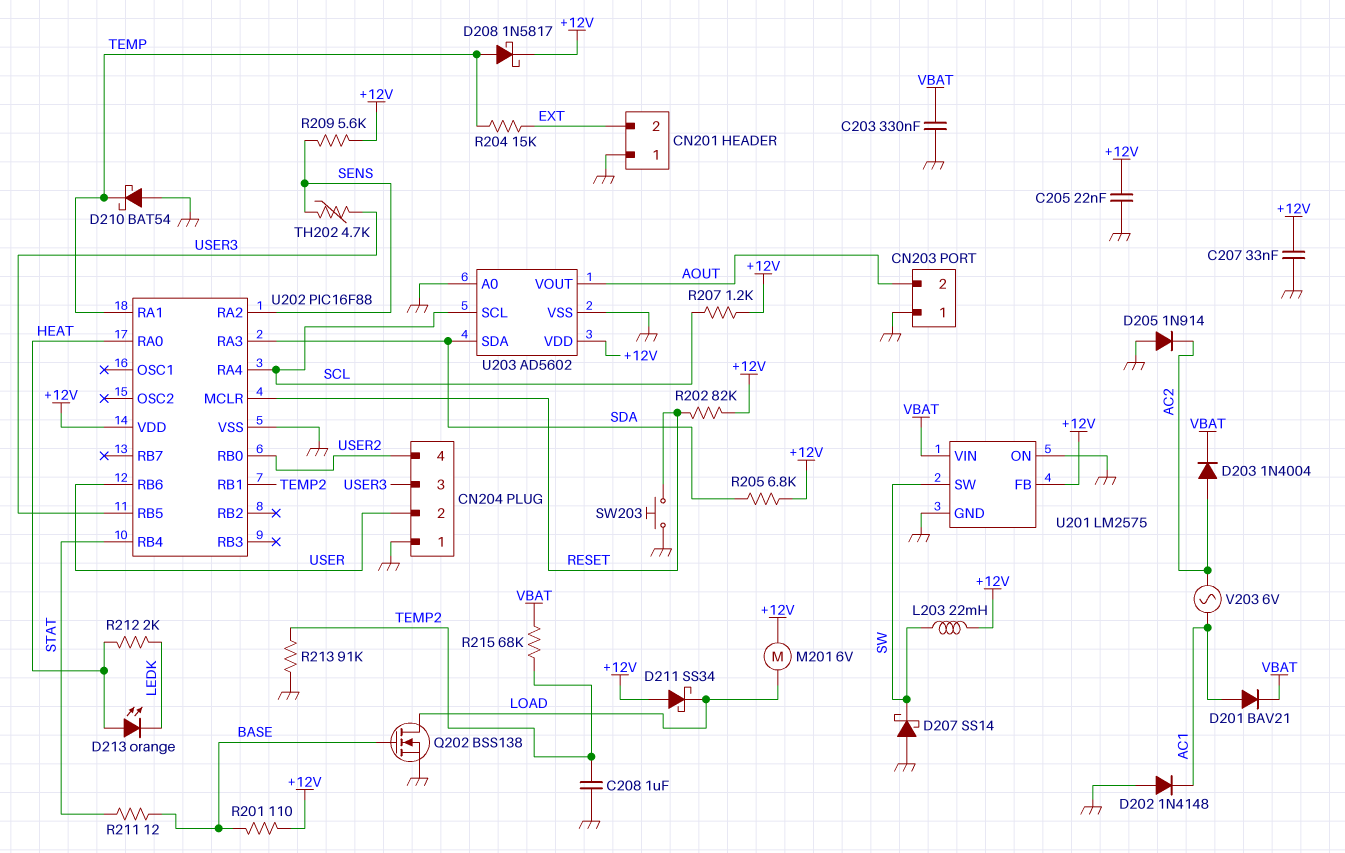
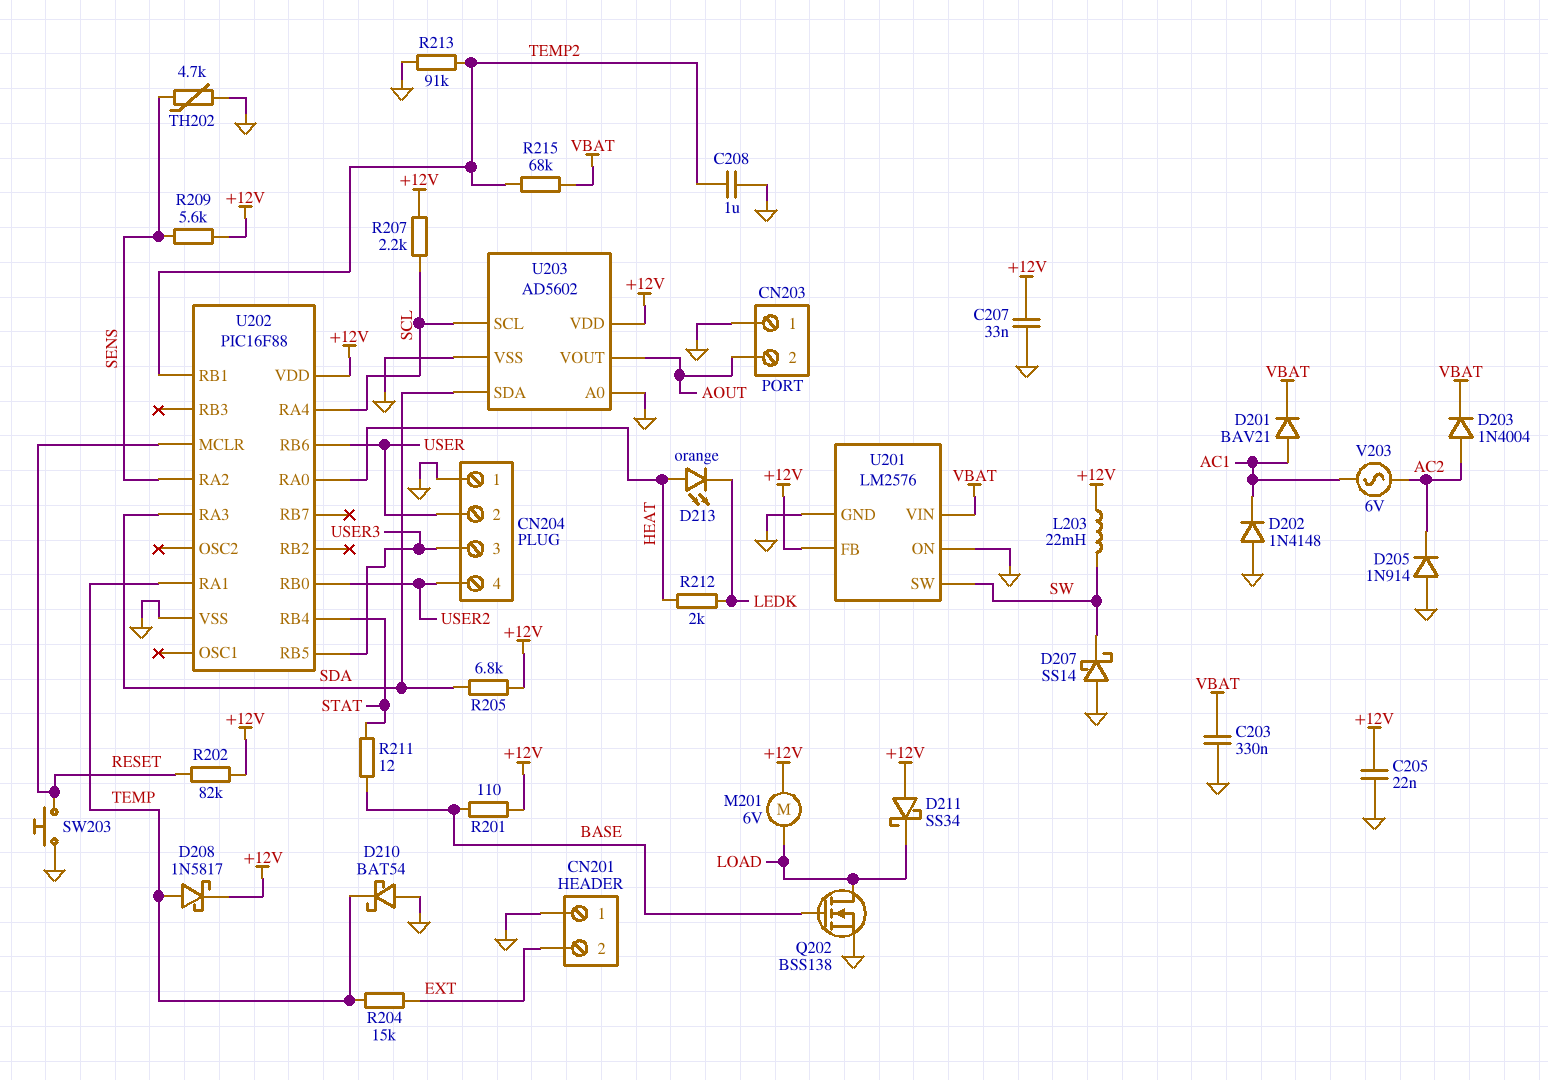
R207: 1.2k (+12V, SCL) -> 2.2k (+12V, SCL)
TH202: 4.7k (SENS, USER3) -> 4.7k (GND, SENS)
U201: LM2575 -> LM2576

